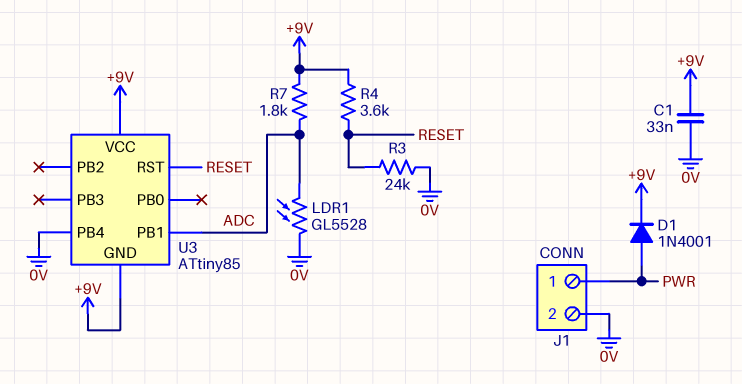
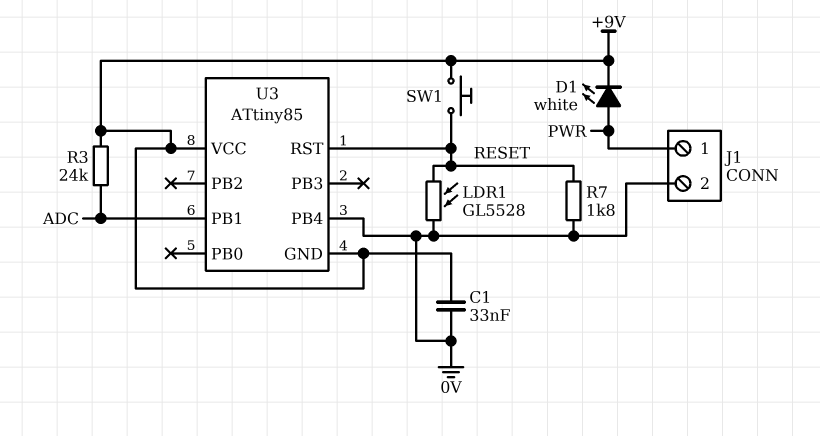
D1: diode 1N4001 (A PWR, K +9V) -> LED white (A PWR, K +9V)
LDR1: GL5528 (0V, ADC) -> GL5528 (0V, RESET)
R3: 24k (0V, RESET) -> 24k (+9V, ADC)
R4: 3.6k (+9V, RESET) -> none
R7: 1.8k (+9V, ADC) -> 1.8k (0V, RESET)
SW1: none -> button (+9V, RESET)

